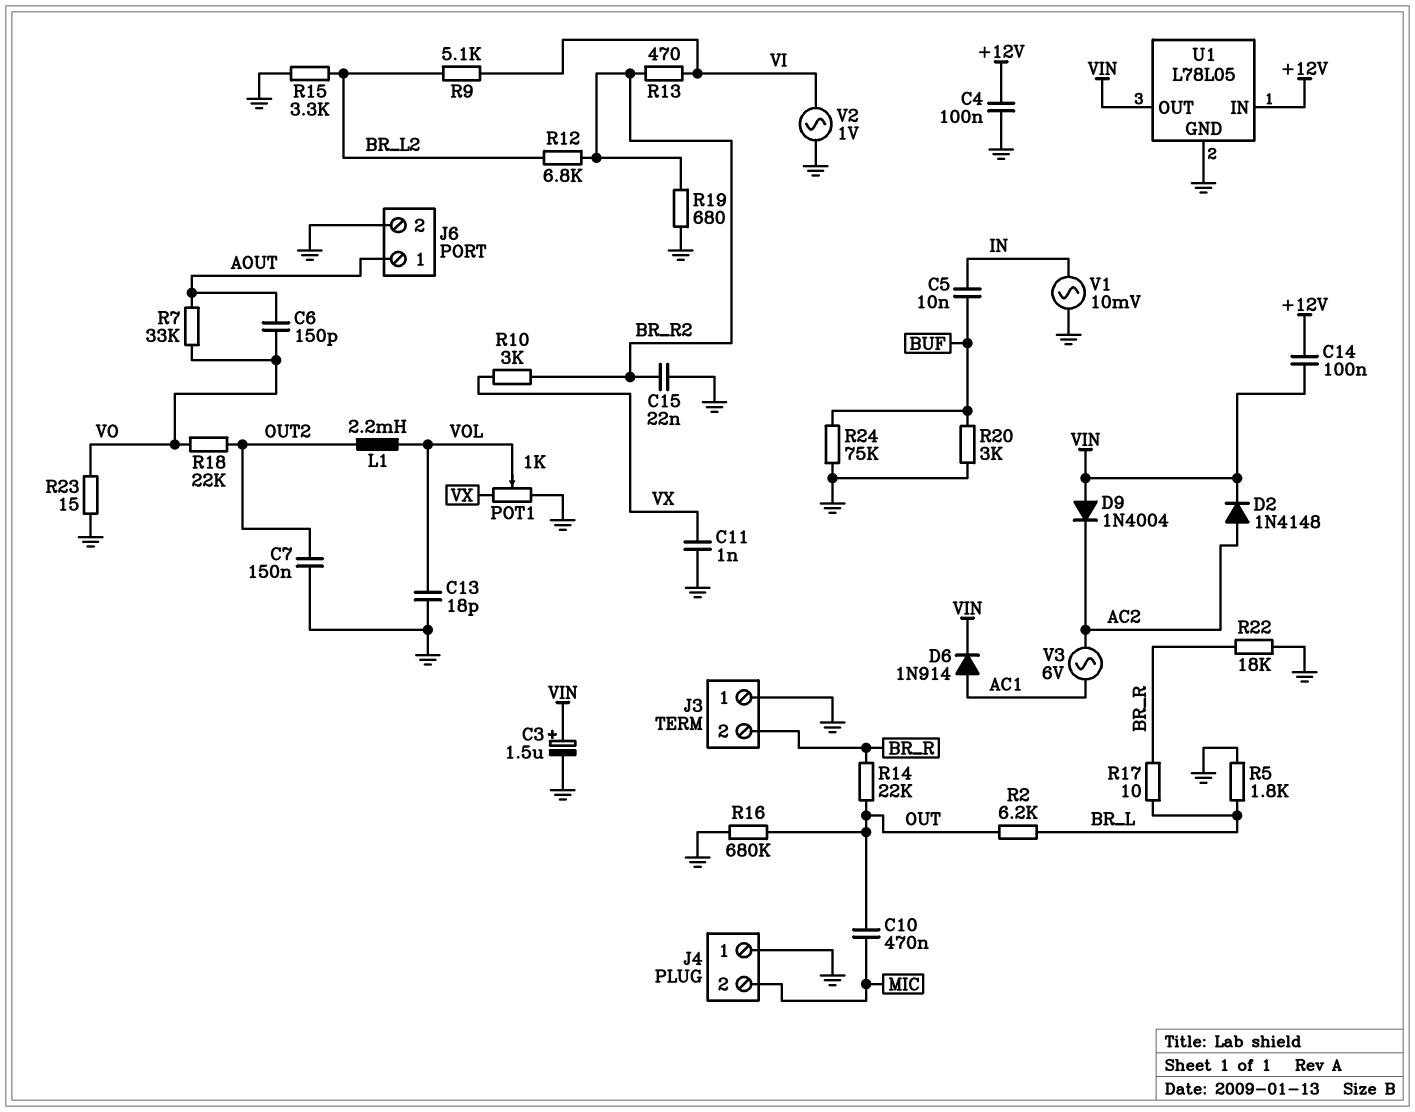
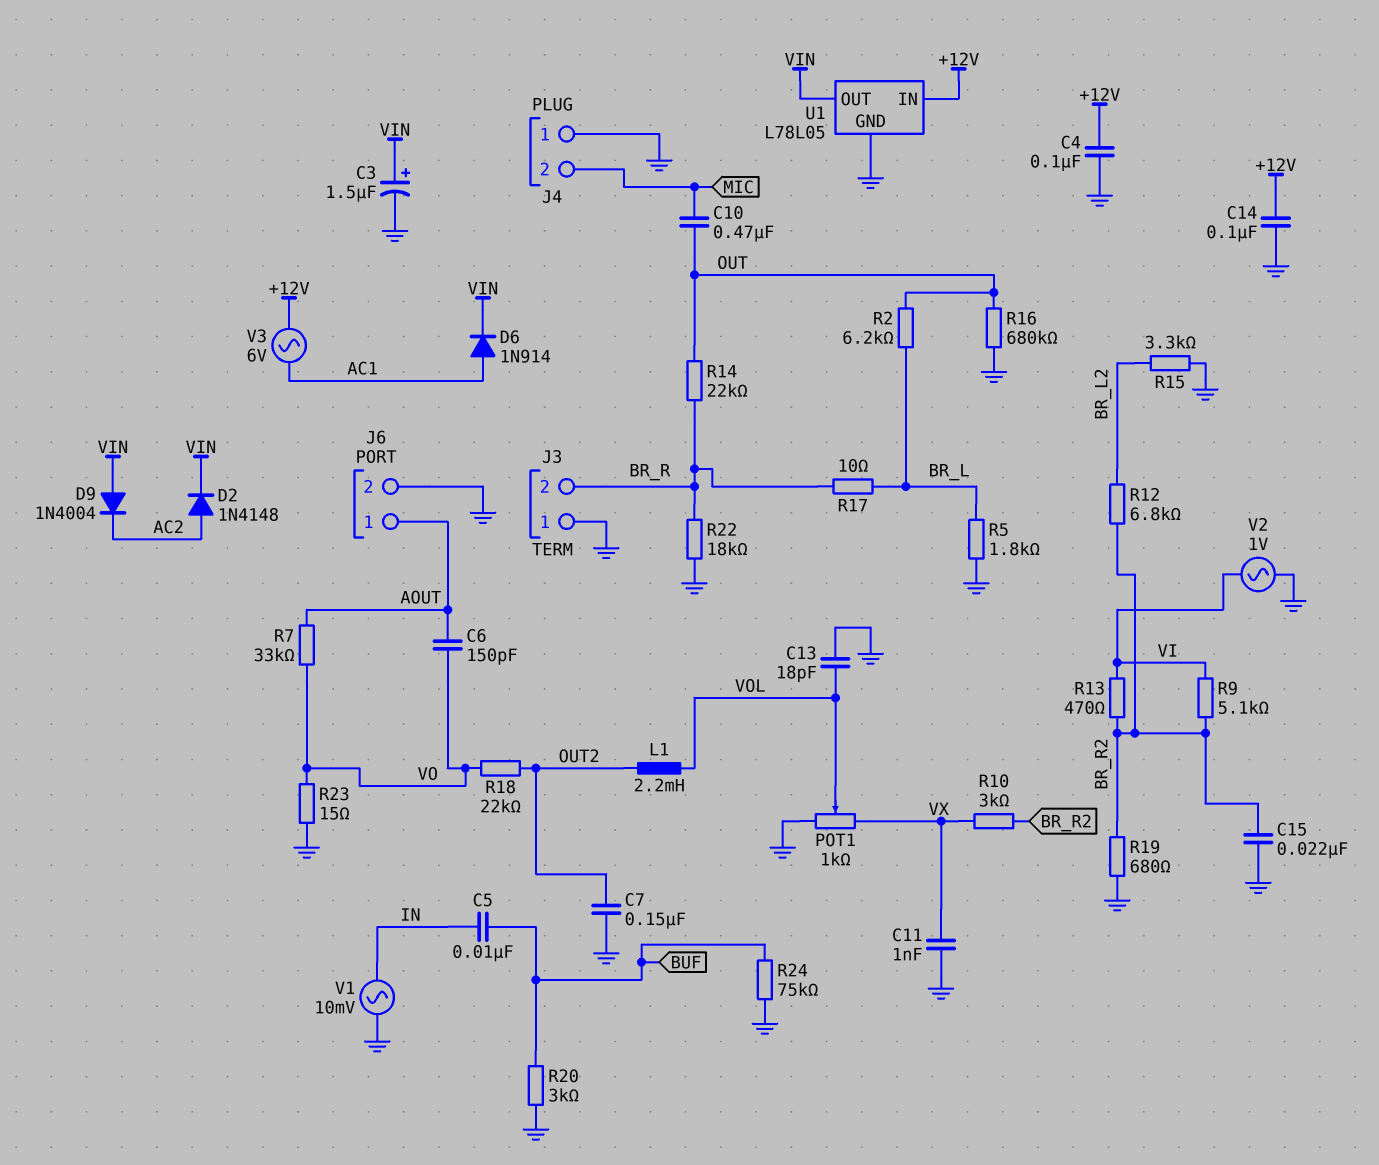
C14: 100nF (+12V, VIN) -> 100nF (+12V, GND)
R9: 5.1k (BR_L2, VI) -> 5.1k (BR_R2, VI)
V3: AC 6V (AC1, AC2) -> AC 6V (+12V, AC1)

